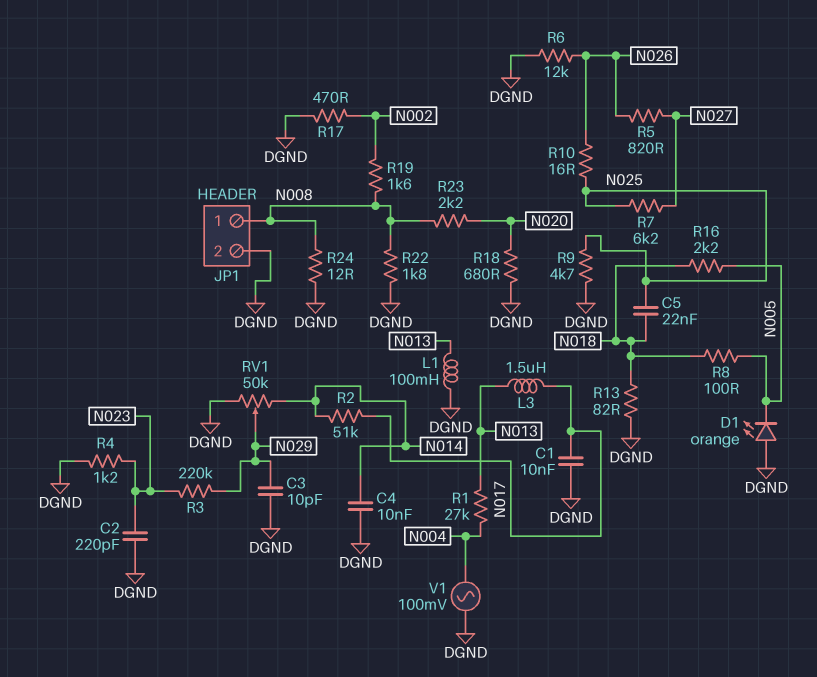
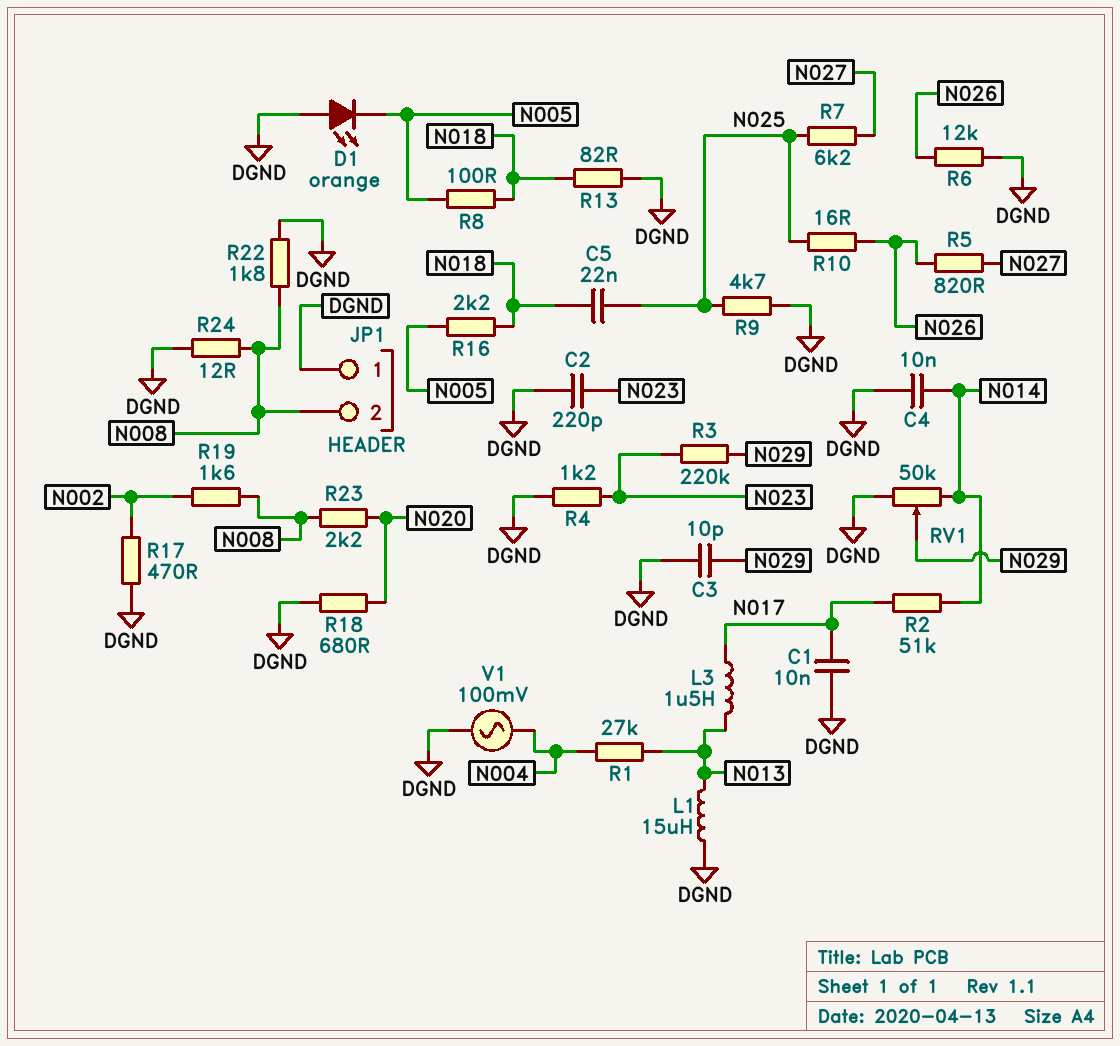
JP1 pin 1: N008 -> DGND
JP1 pin 2: DGND -> N008
L1: 100mH (DGND, N013) -> 15uH (DGND, N013)

